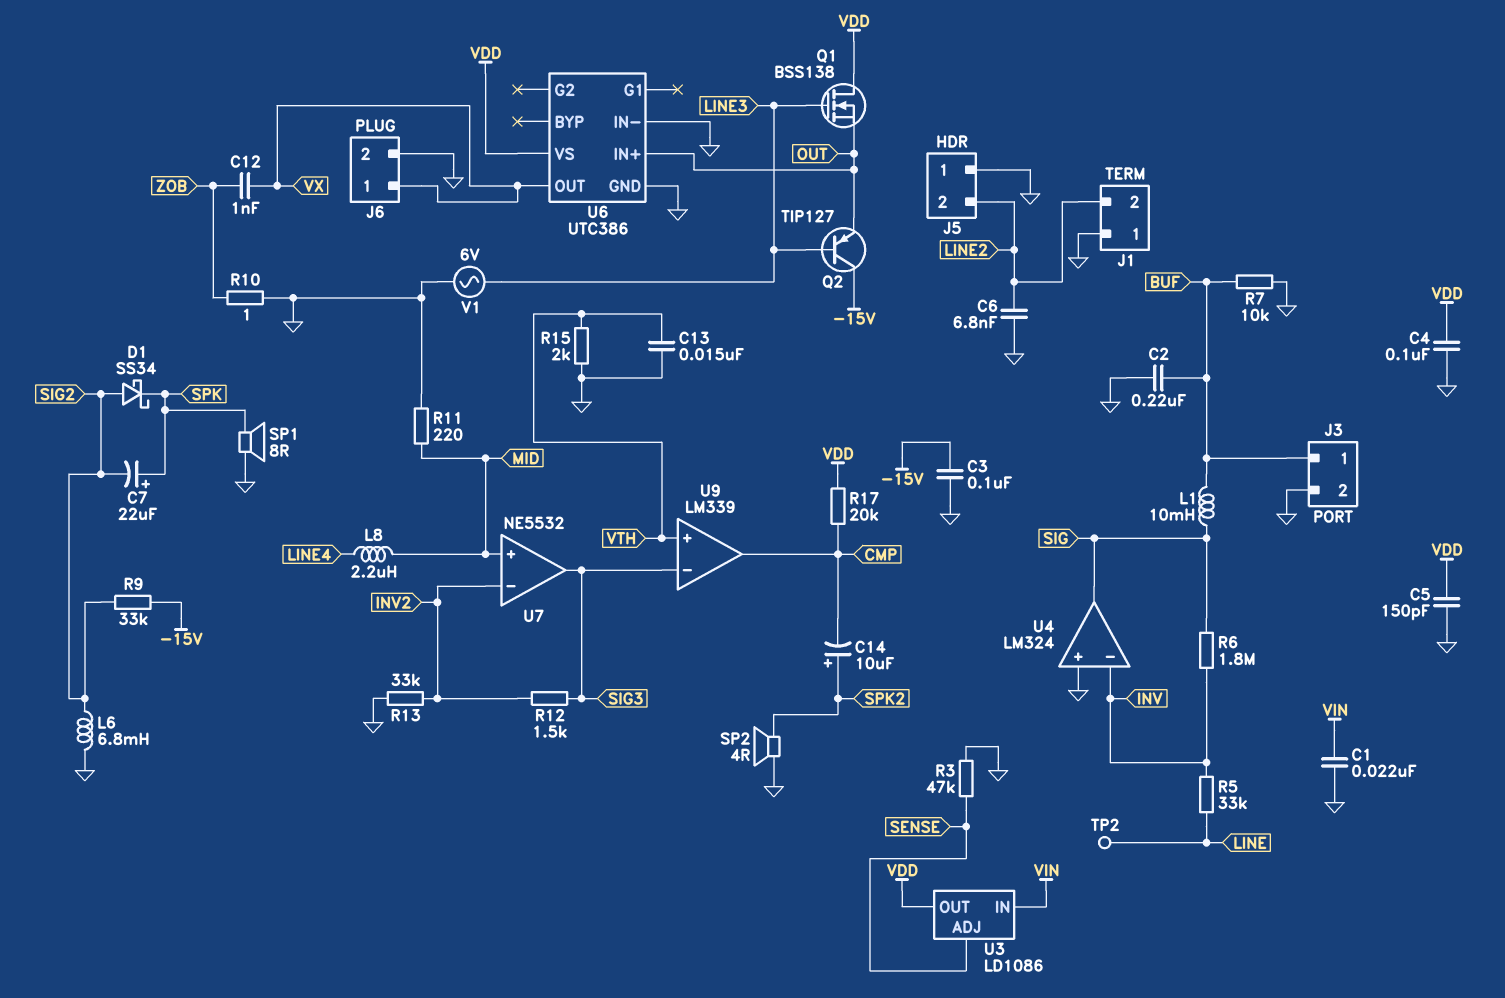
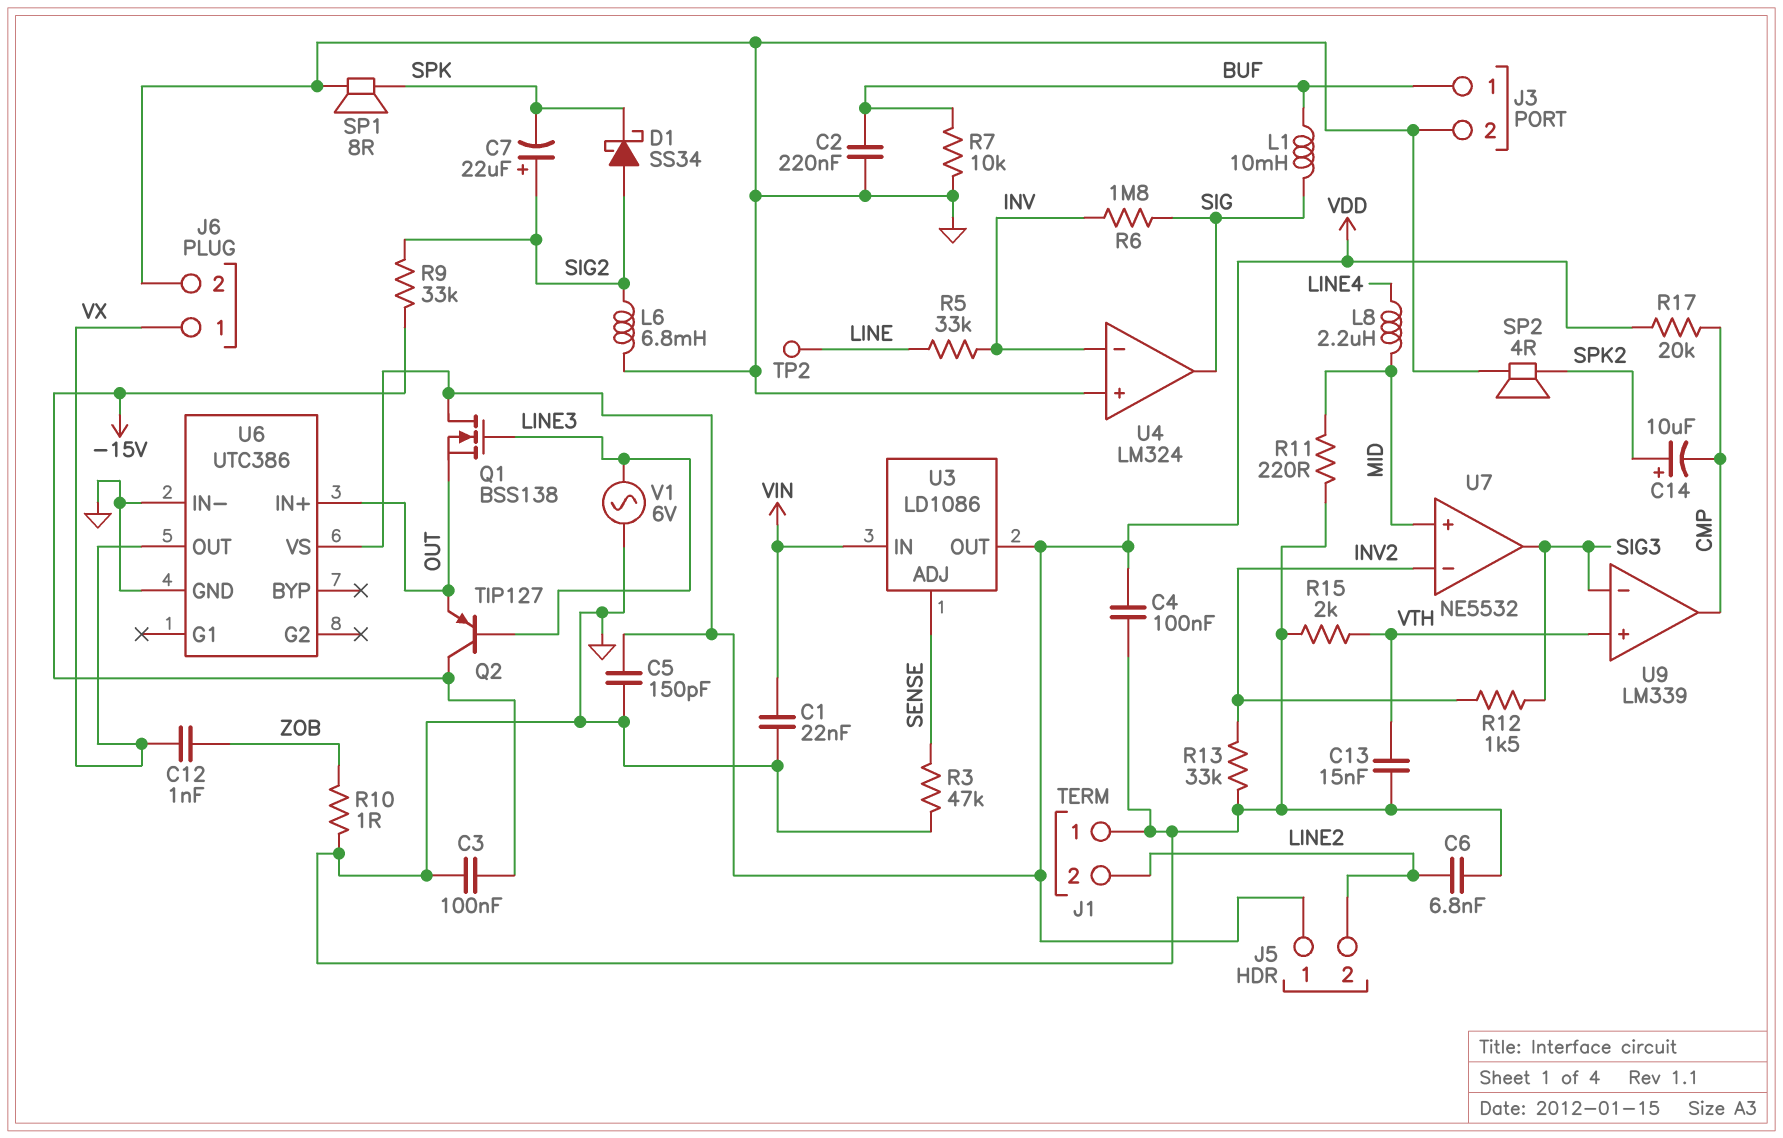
C7: 22uF (plus SPK, minus SIG2) -> 22uF (plus SIG2, minus SPK)
J5 pin 1: GND -> VDD

